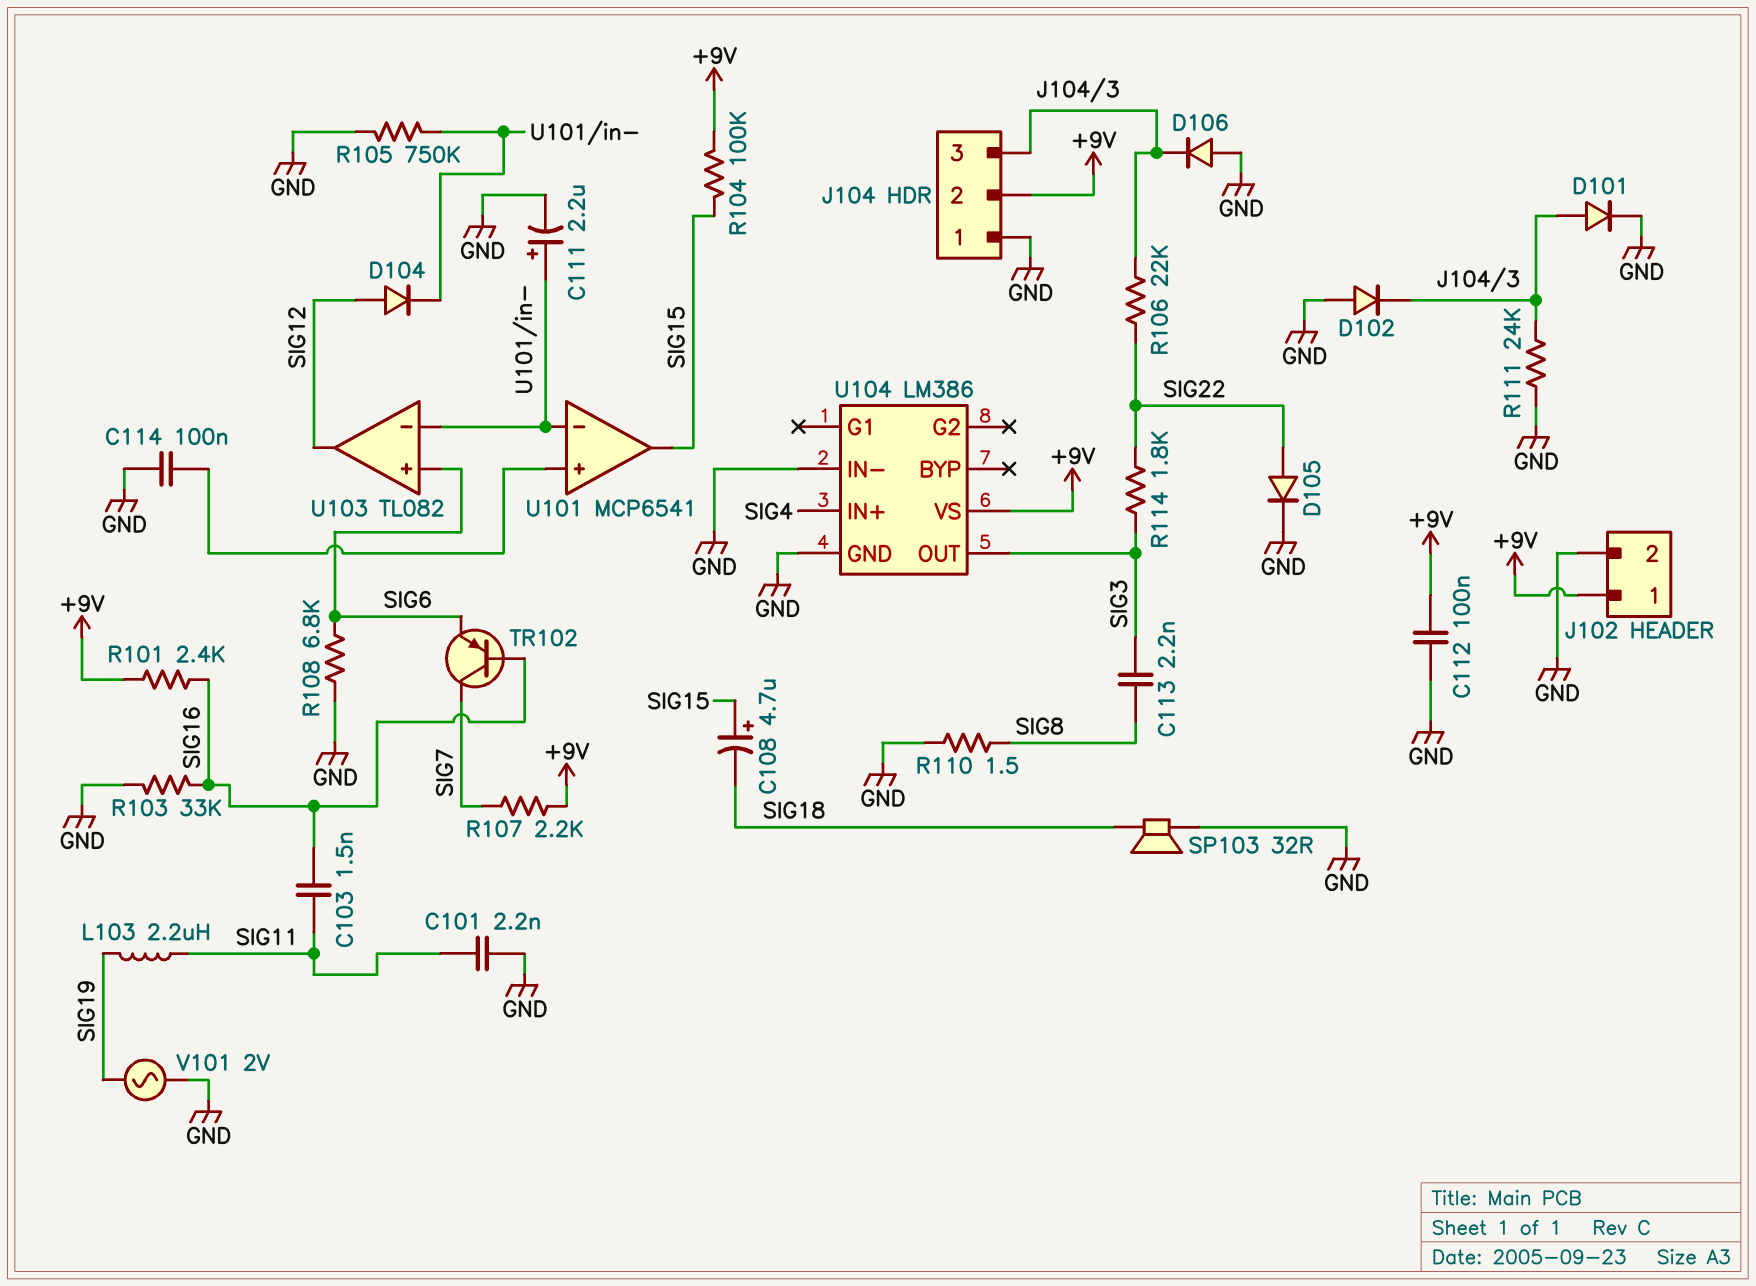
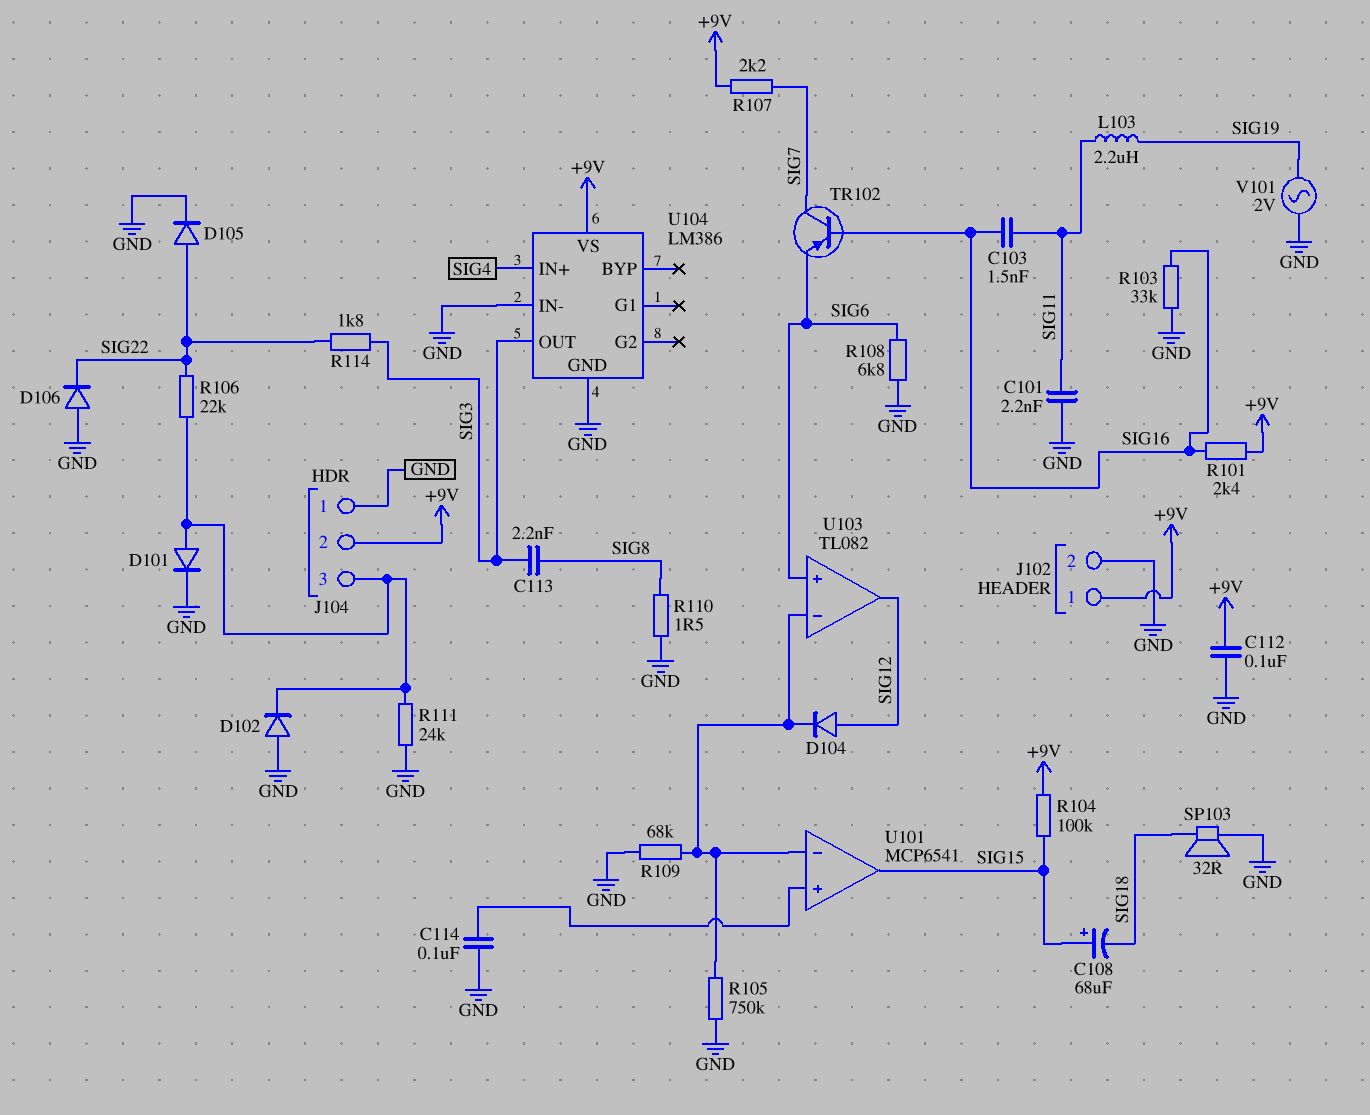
C108: 4.7uF (plus SIG15, minus SIG18) -> 68uF (plus SIG15, minus SIG18)
C111: 2.2uF (plus U101/in-, minus GND) -> none
D106: diode (A GND, K J104/3) -> diode (A GND, K SIG22)
R109: none -> 68k (GND, U101/in-)

